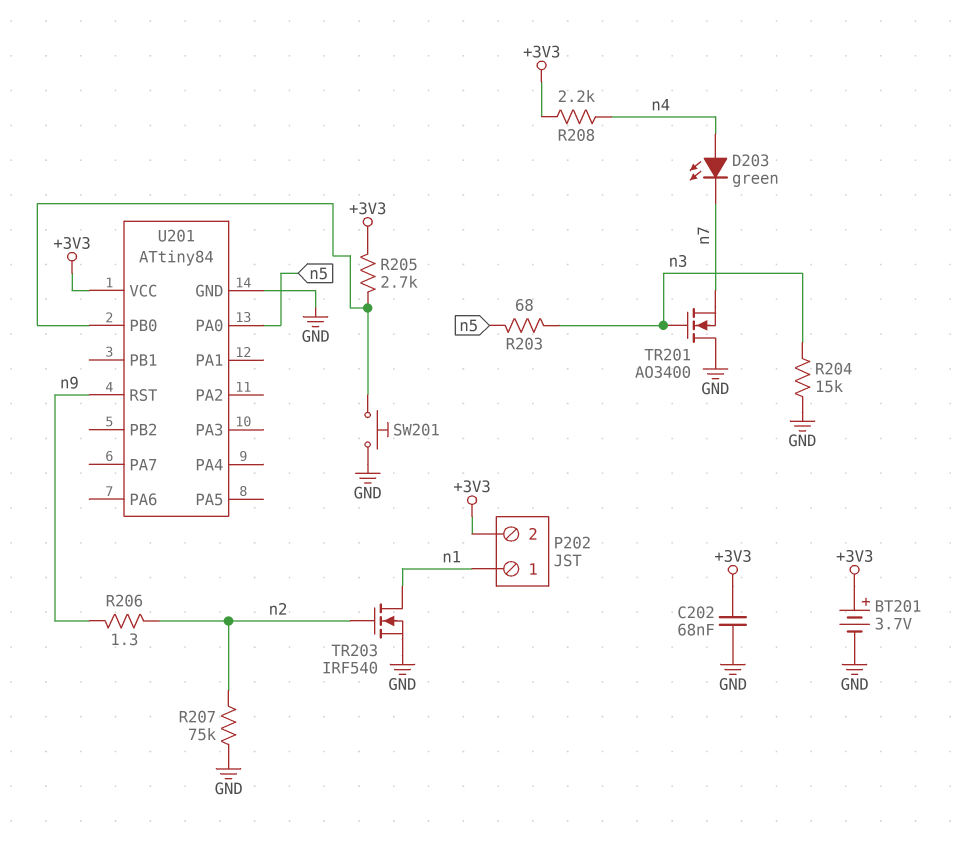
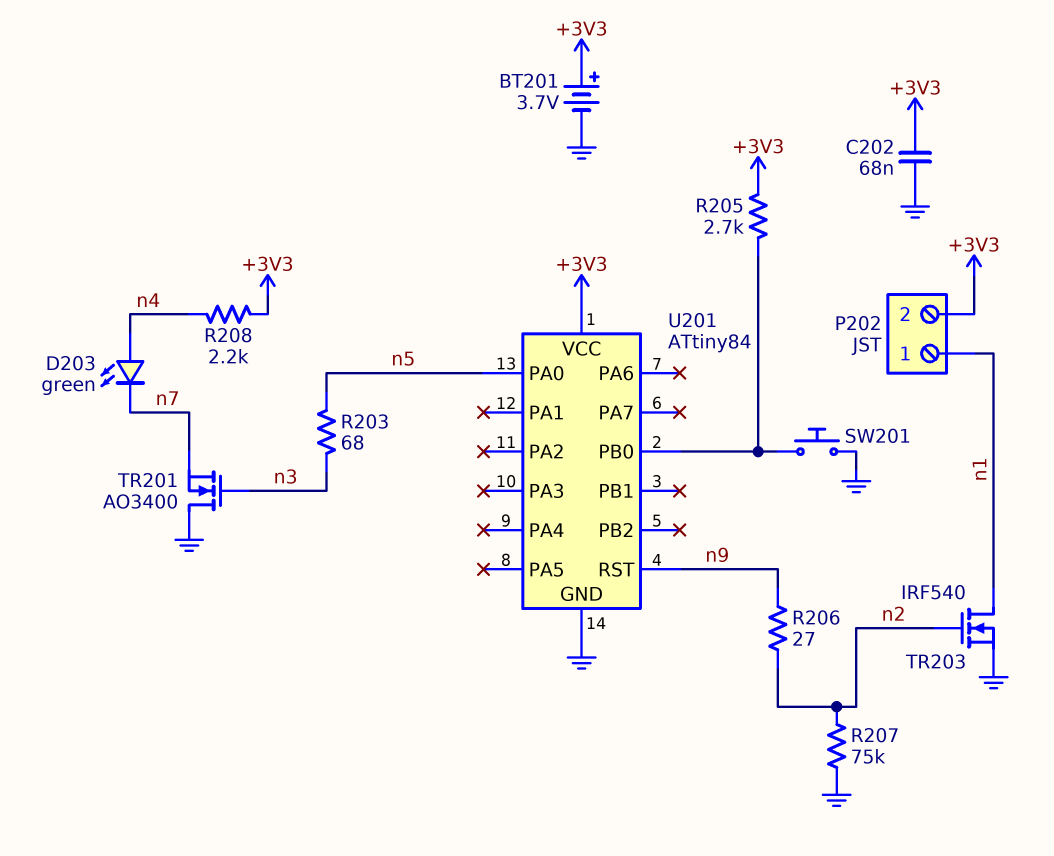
R204: 15k (GND, n3) -> none
R206: 1.3 (n2, n9) -> 27 (n2, n9)

